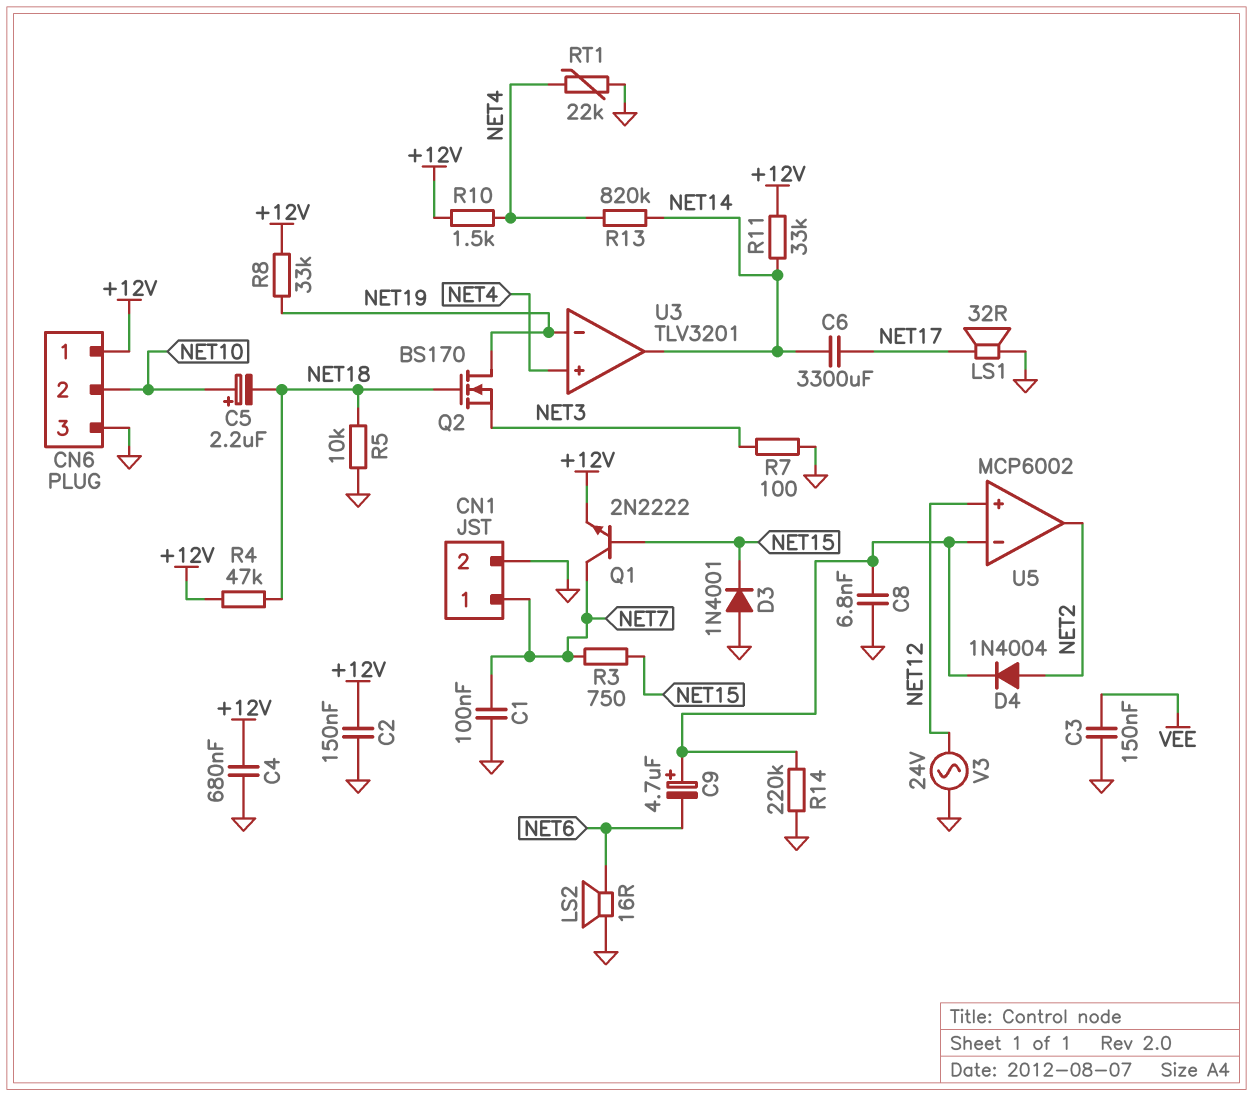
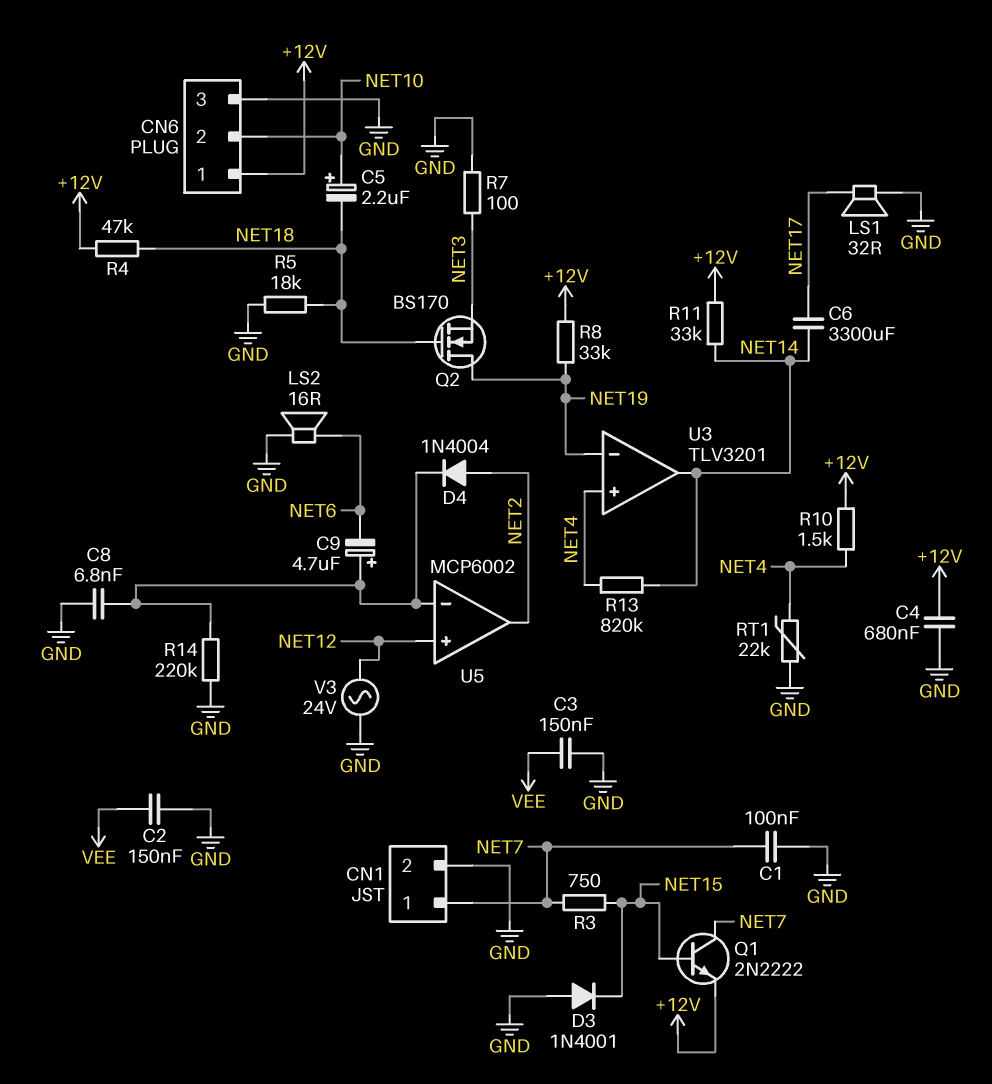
C2: 150nF (+12V, GND) -> 150nF (GND, VEE)
R5: 10k (GND, NET18) -> 18k (GND, NET18)

